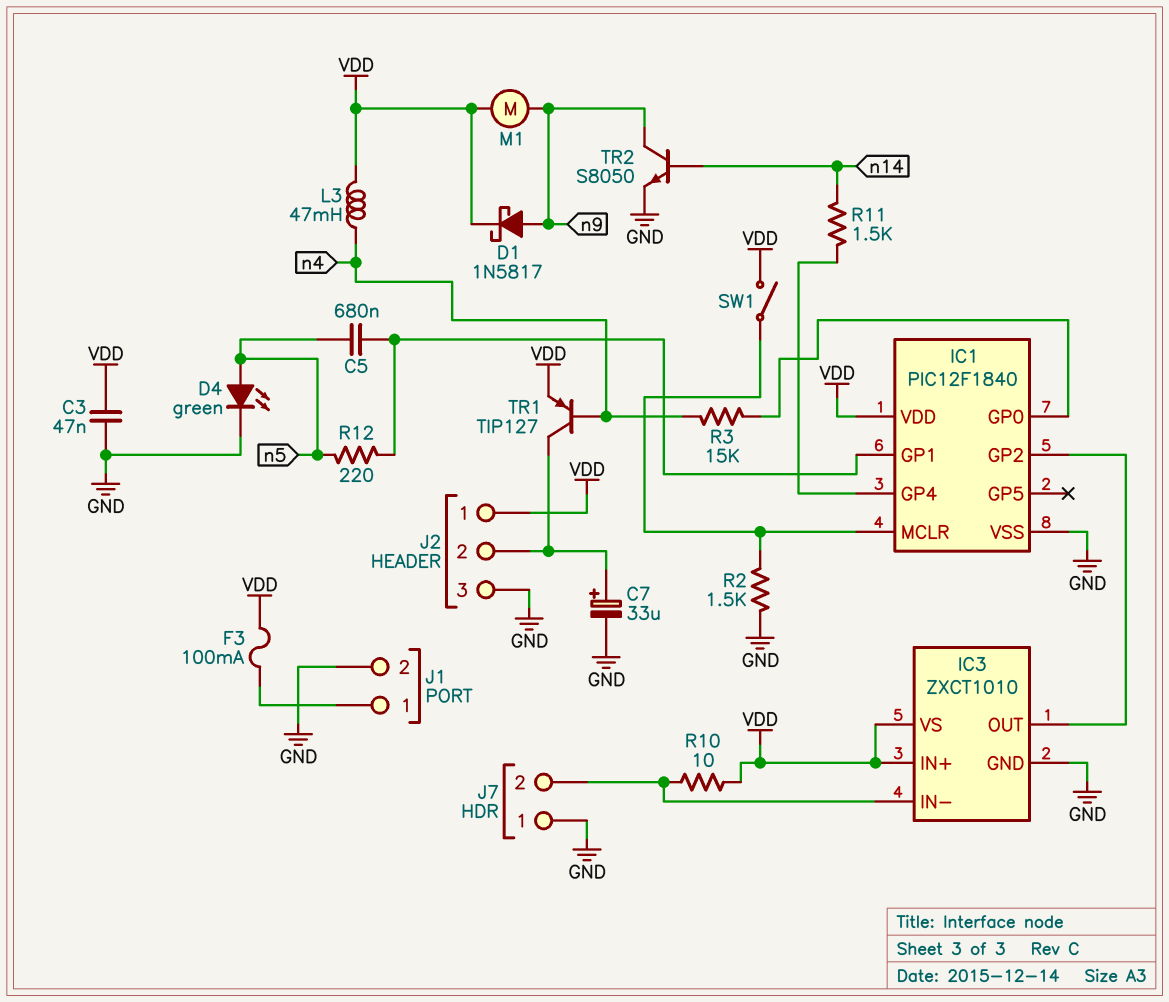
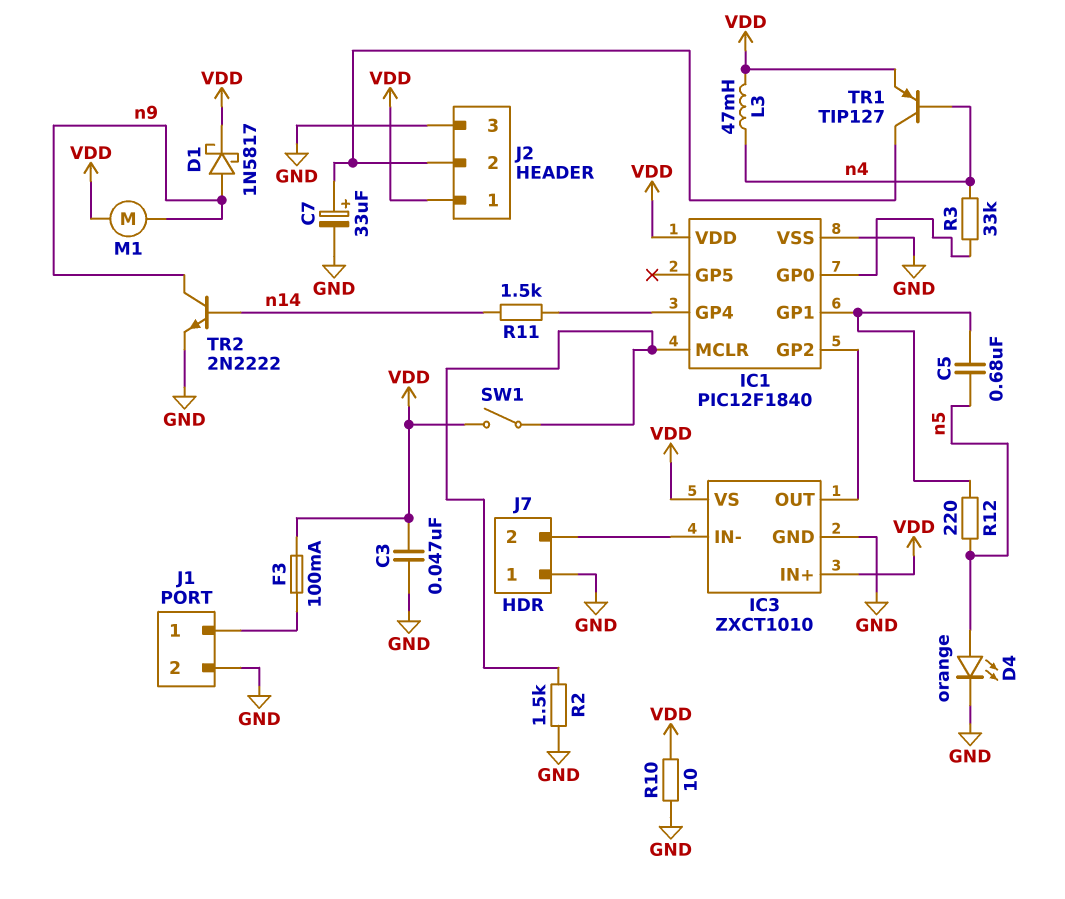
D4: LED green (A n5, K GND) -> LED orange (A n5, K GND)
R3: 15k (IC1/GP0, n4) -> 33k (IC1/GP0, n4)
R10: 10 (IC3/IN-, VDD) -> 10 (GND, VDD)
TR2: NPN S8050 (B n14, C n9, E GND) -> NPN 2N2222 (B n14, C n9, E GND)

